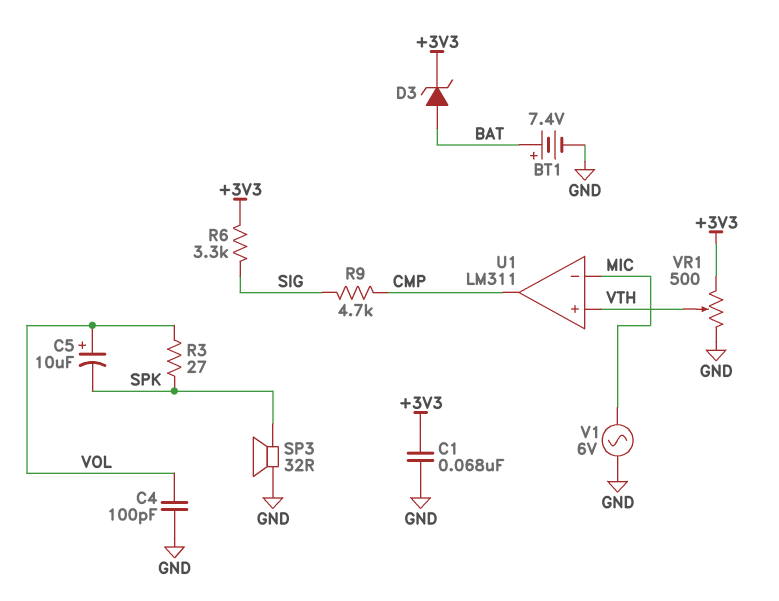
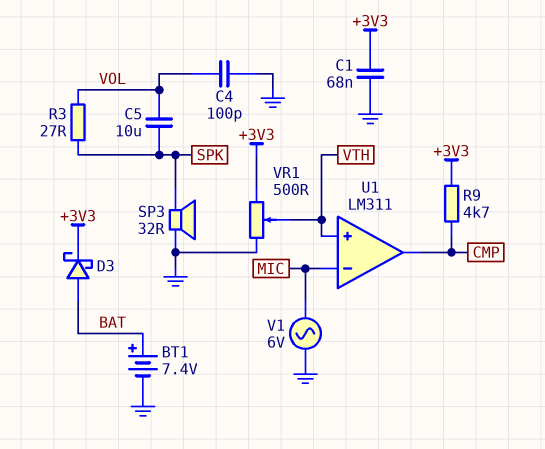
C5: 10uF (plus VOL, minus SPK) -> 10uF (SPK, VOL)
D3: zener (A BAT, K +3V3) -> schottky (A BAT, K +3V3)
R6: 3.3k (+3V3, SIG) -> none
R9: 4.7k (CMP, SIG) -> 4.7k (+3V3, CMP)

